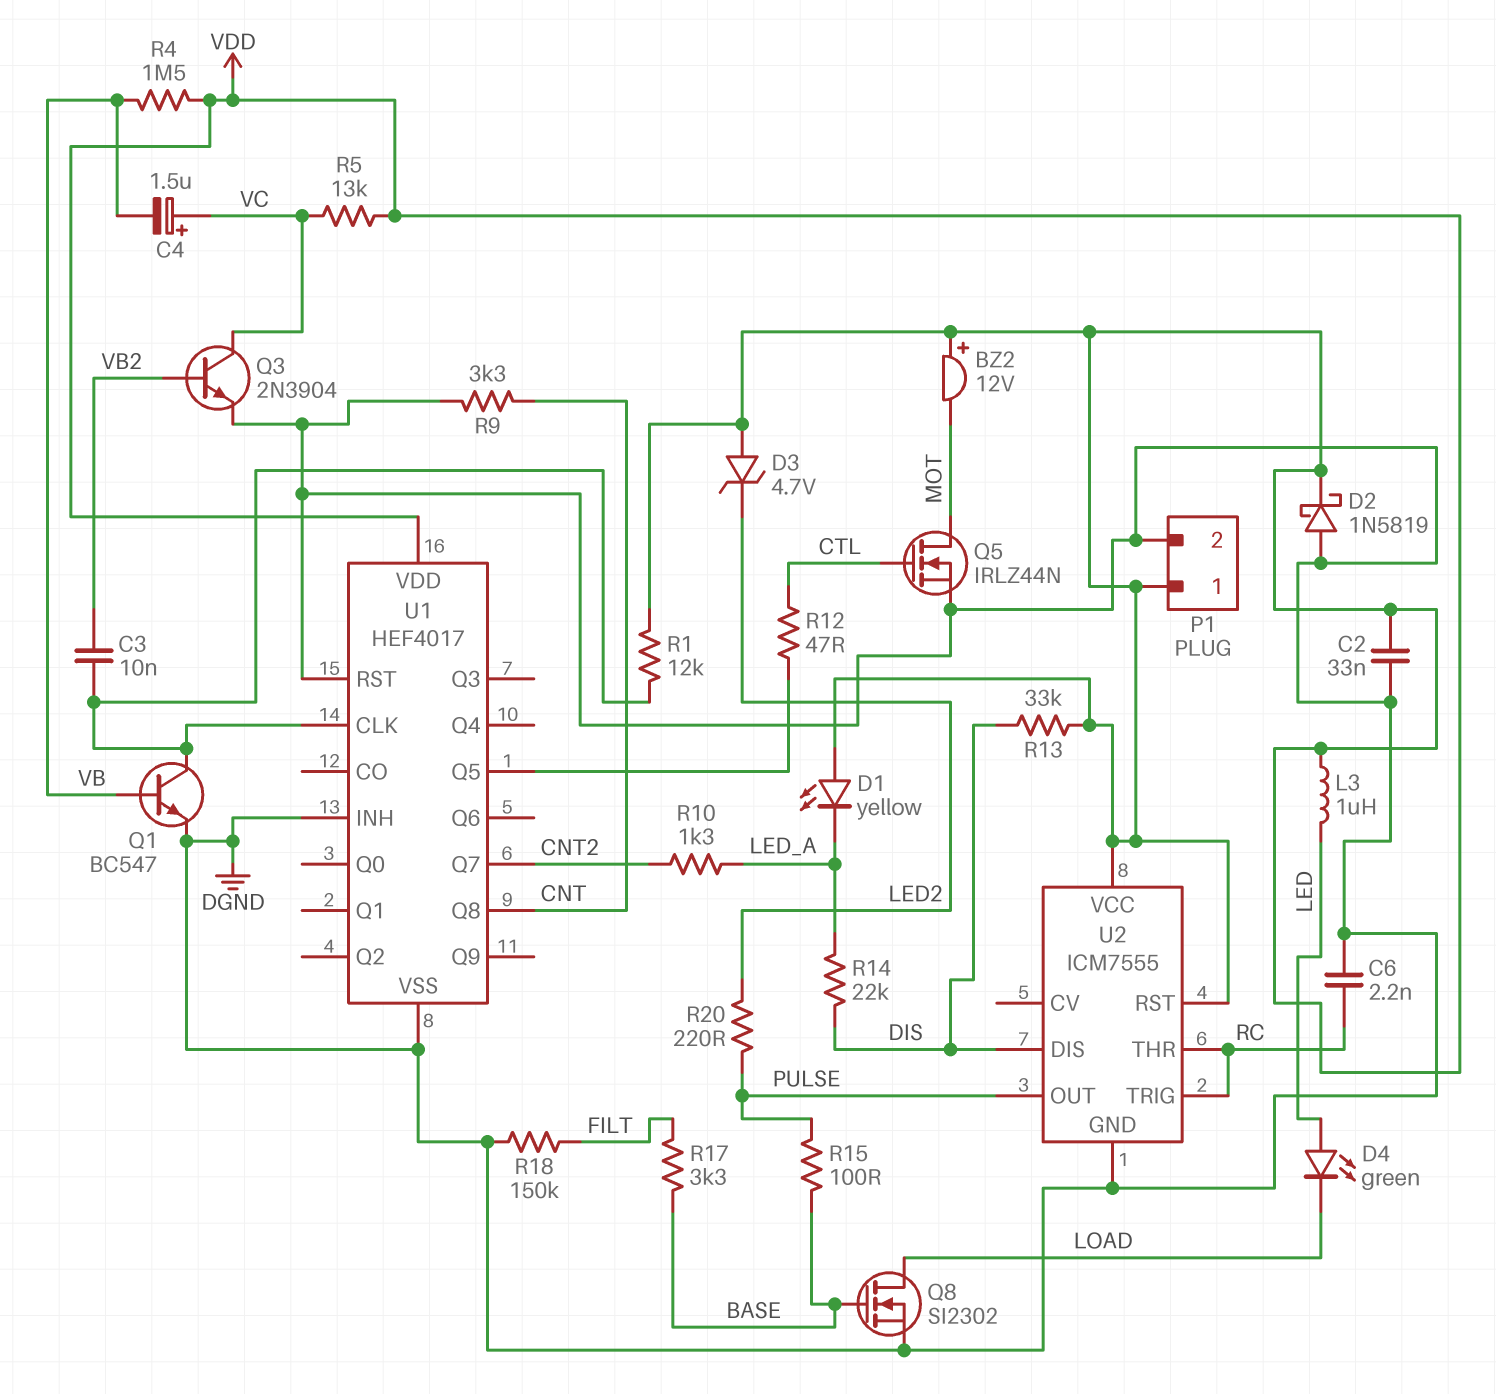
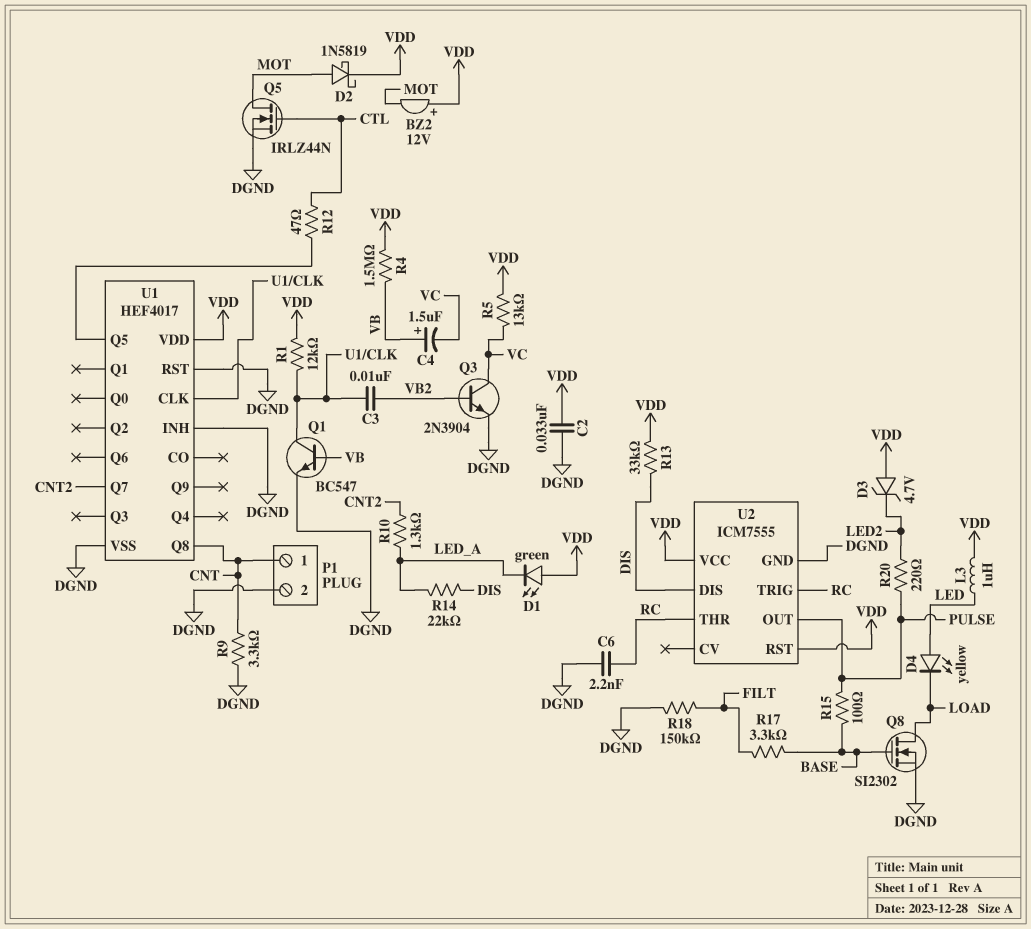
C4: 1.5uF (plus VC, minus VB) -> 1.5uF (plus VB, minus VC)
D1: LED yellow (A VDD, K LED_A) -> LED green (A VDD, K LED_A)
D2: schottky 1N5819 (A DGND, K VDD) -> schottky 1N5819 (A MOT, K VDD)
D4: LED green (A LED, K LOAD) -> LED yellow (A LED, K LOAD)
P1 pin 1: VDD -> CNT

